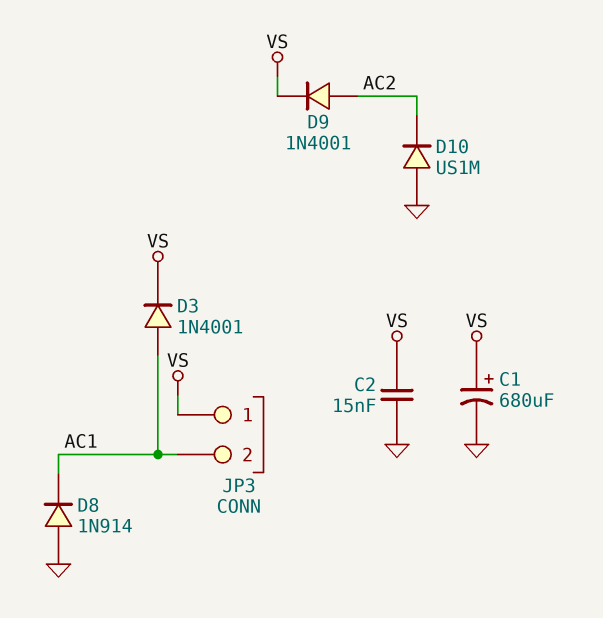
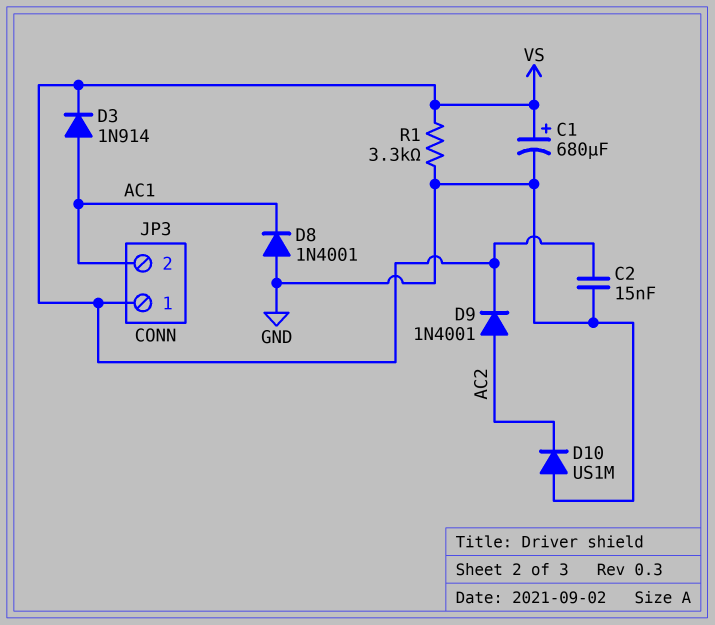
D3: diode 1N4001 (A AC1, K VS) -> diode 1N914 (A AC1, K VS)
D8: diode 1N914 (A GND, K AC1) -> diode 1N4001 (A GND, K AC1)
R1: none -> 3.3k (GND, VS)

